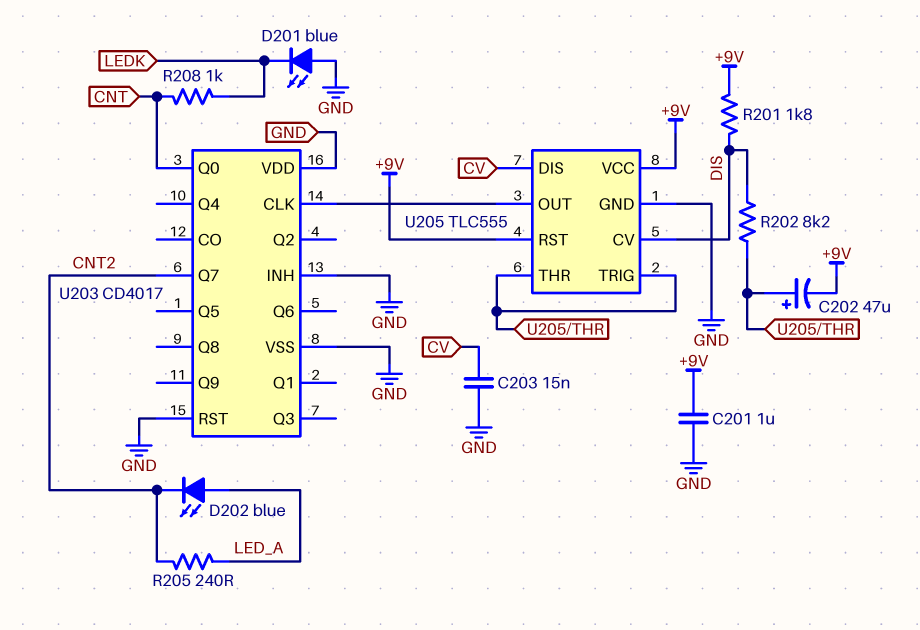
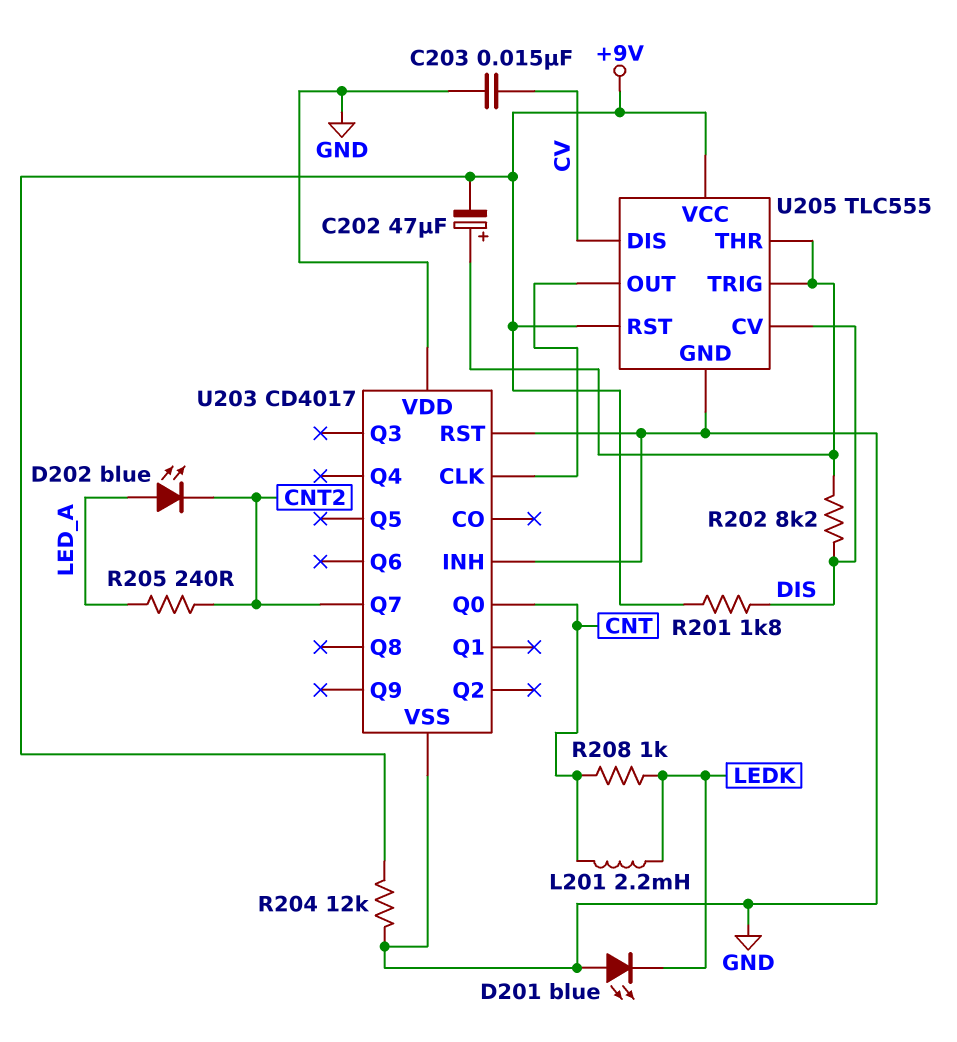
C201: 1uF (+9V, GND) -> none
L201: none -> 2.2mH (CNT, LEDK)
R204: none -> 12k (+9V, GND)

